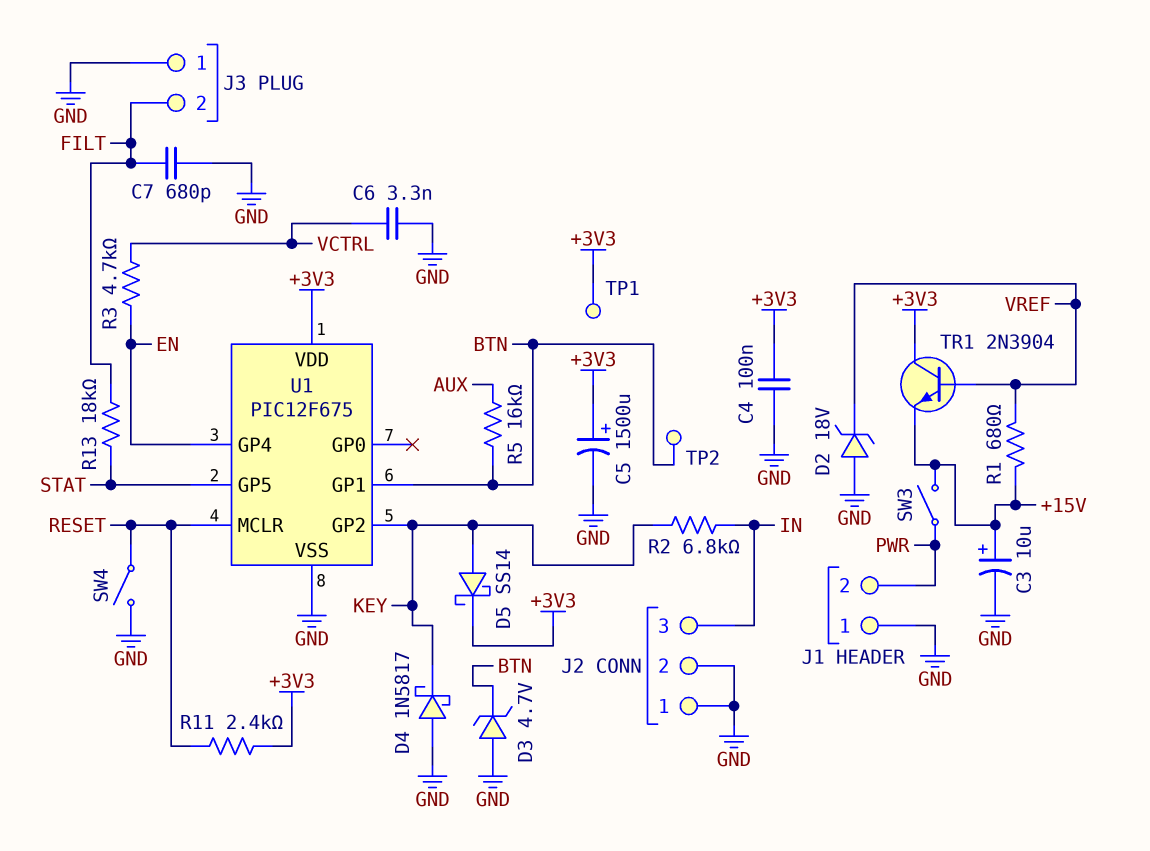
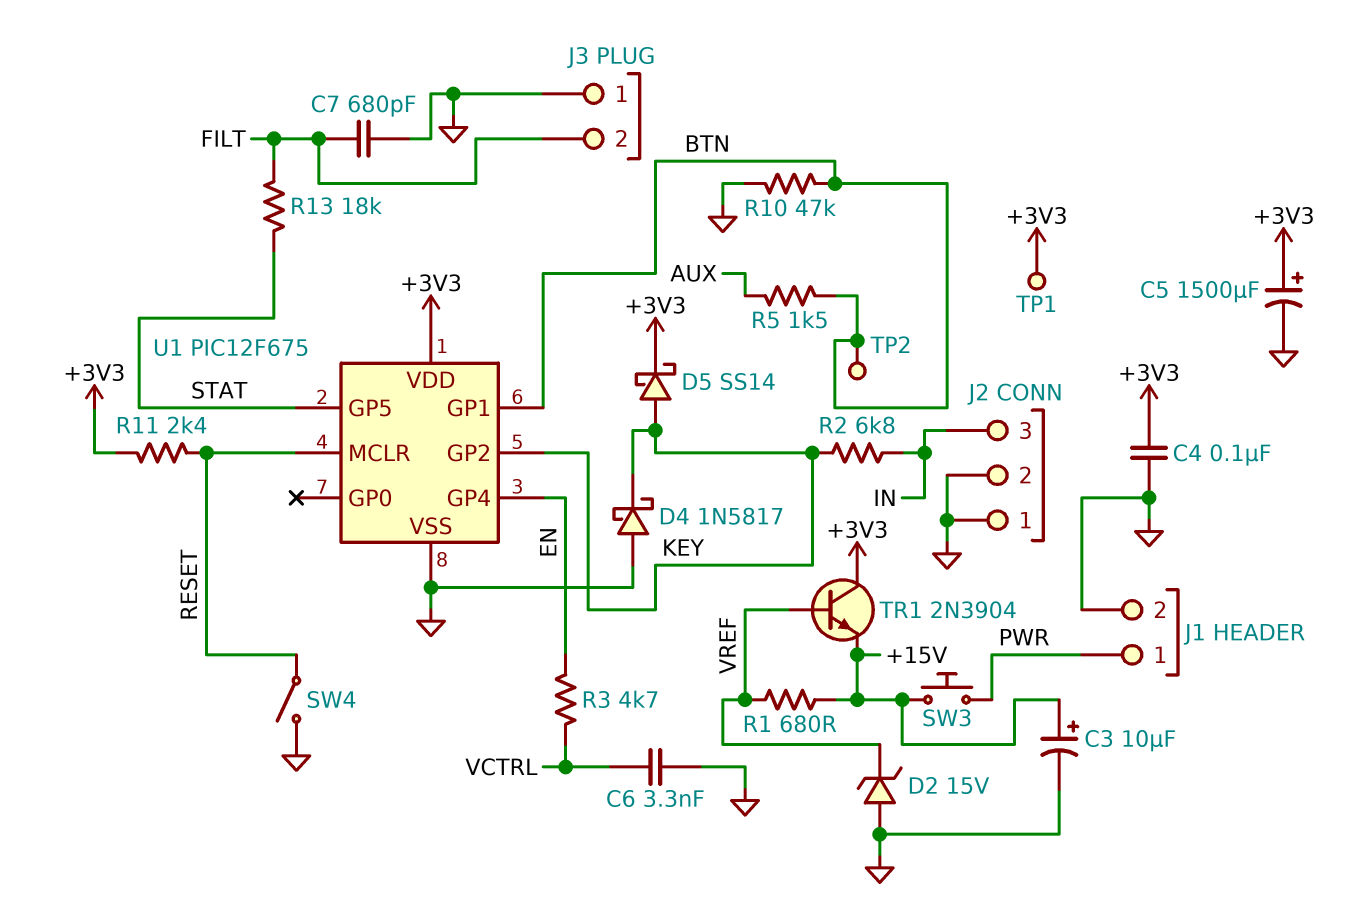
D2: zener 18V (A GND, K VREF) -> zener 15V (A GND, K VREF)
D3: zener 4.7V (A GND, K BTN) -> none
J1 pin 1: GND -> PWR
J1 pin 2: PWR -> GND
R5: 16k (AUX, BTN) -> 1.5k (AUX, BTN)
R10: none -> 47k (BTN, GND)
SW3: switch (+15V, PWR) -> button (+15V, PWR)

